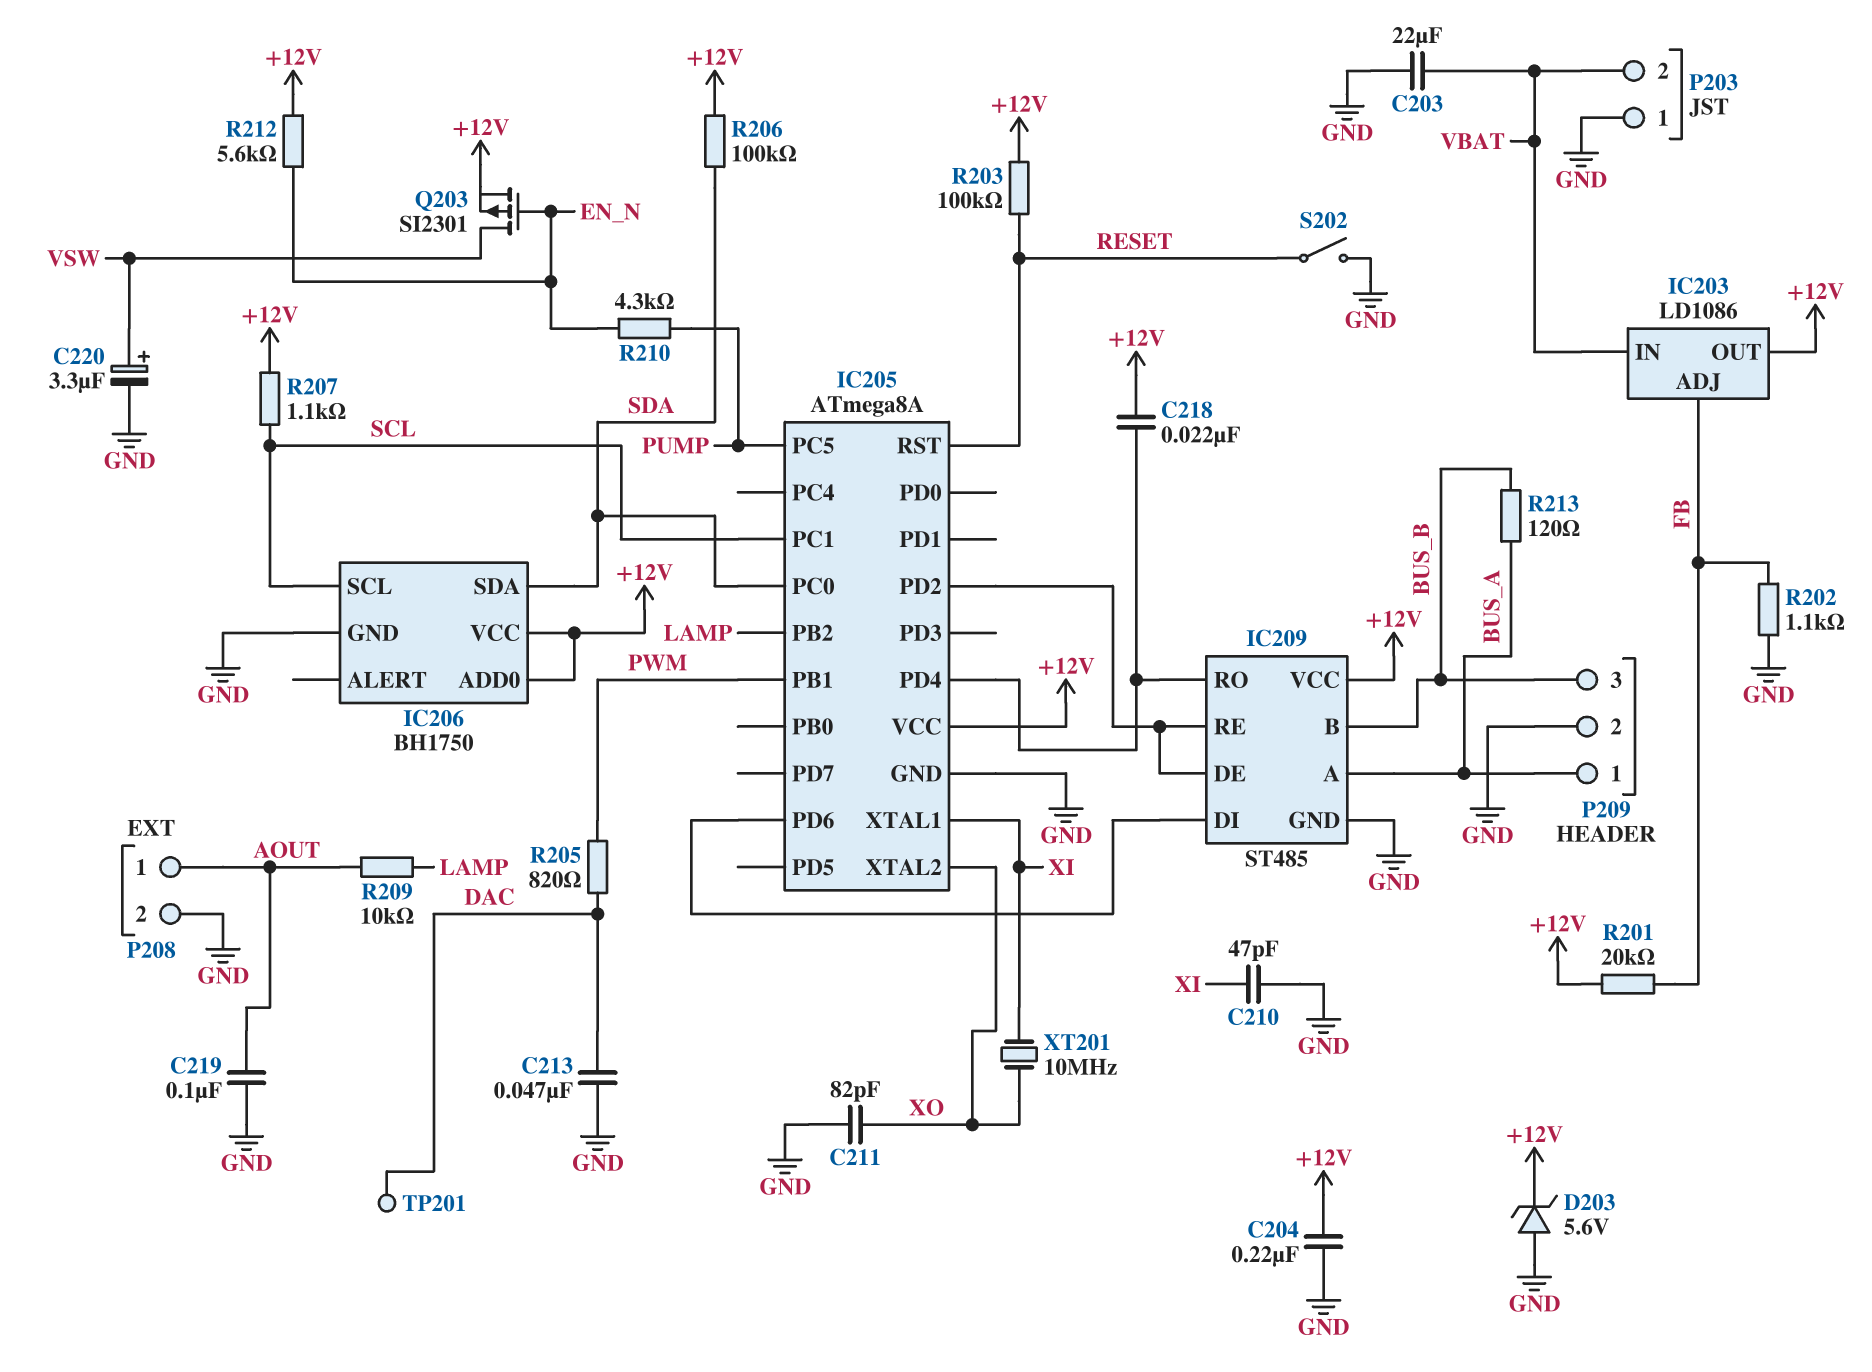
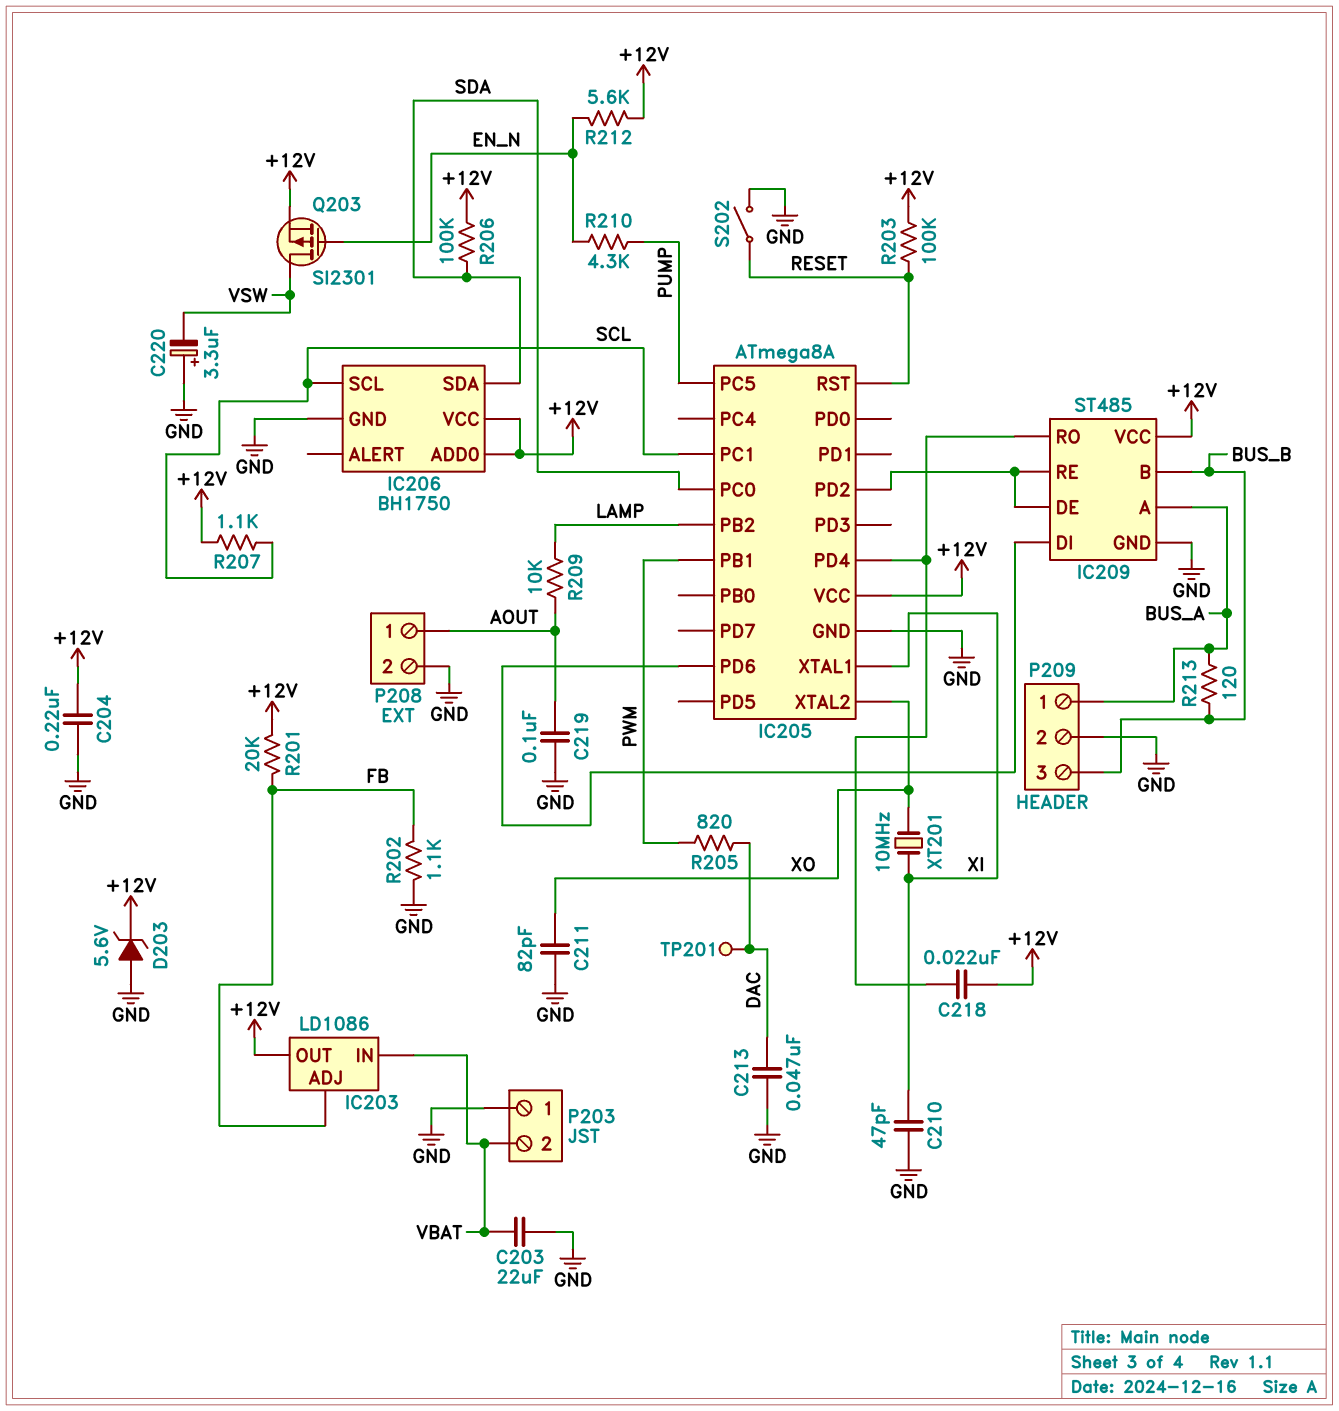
C220: 3.3uF (plus VSW, minus GND) -> 3.3uF (plus GND, minus VSW)

